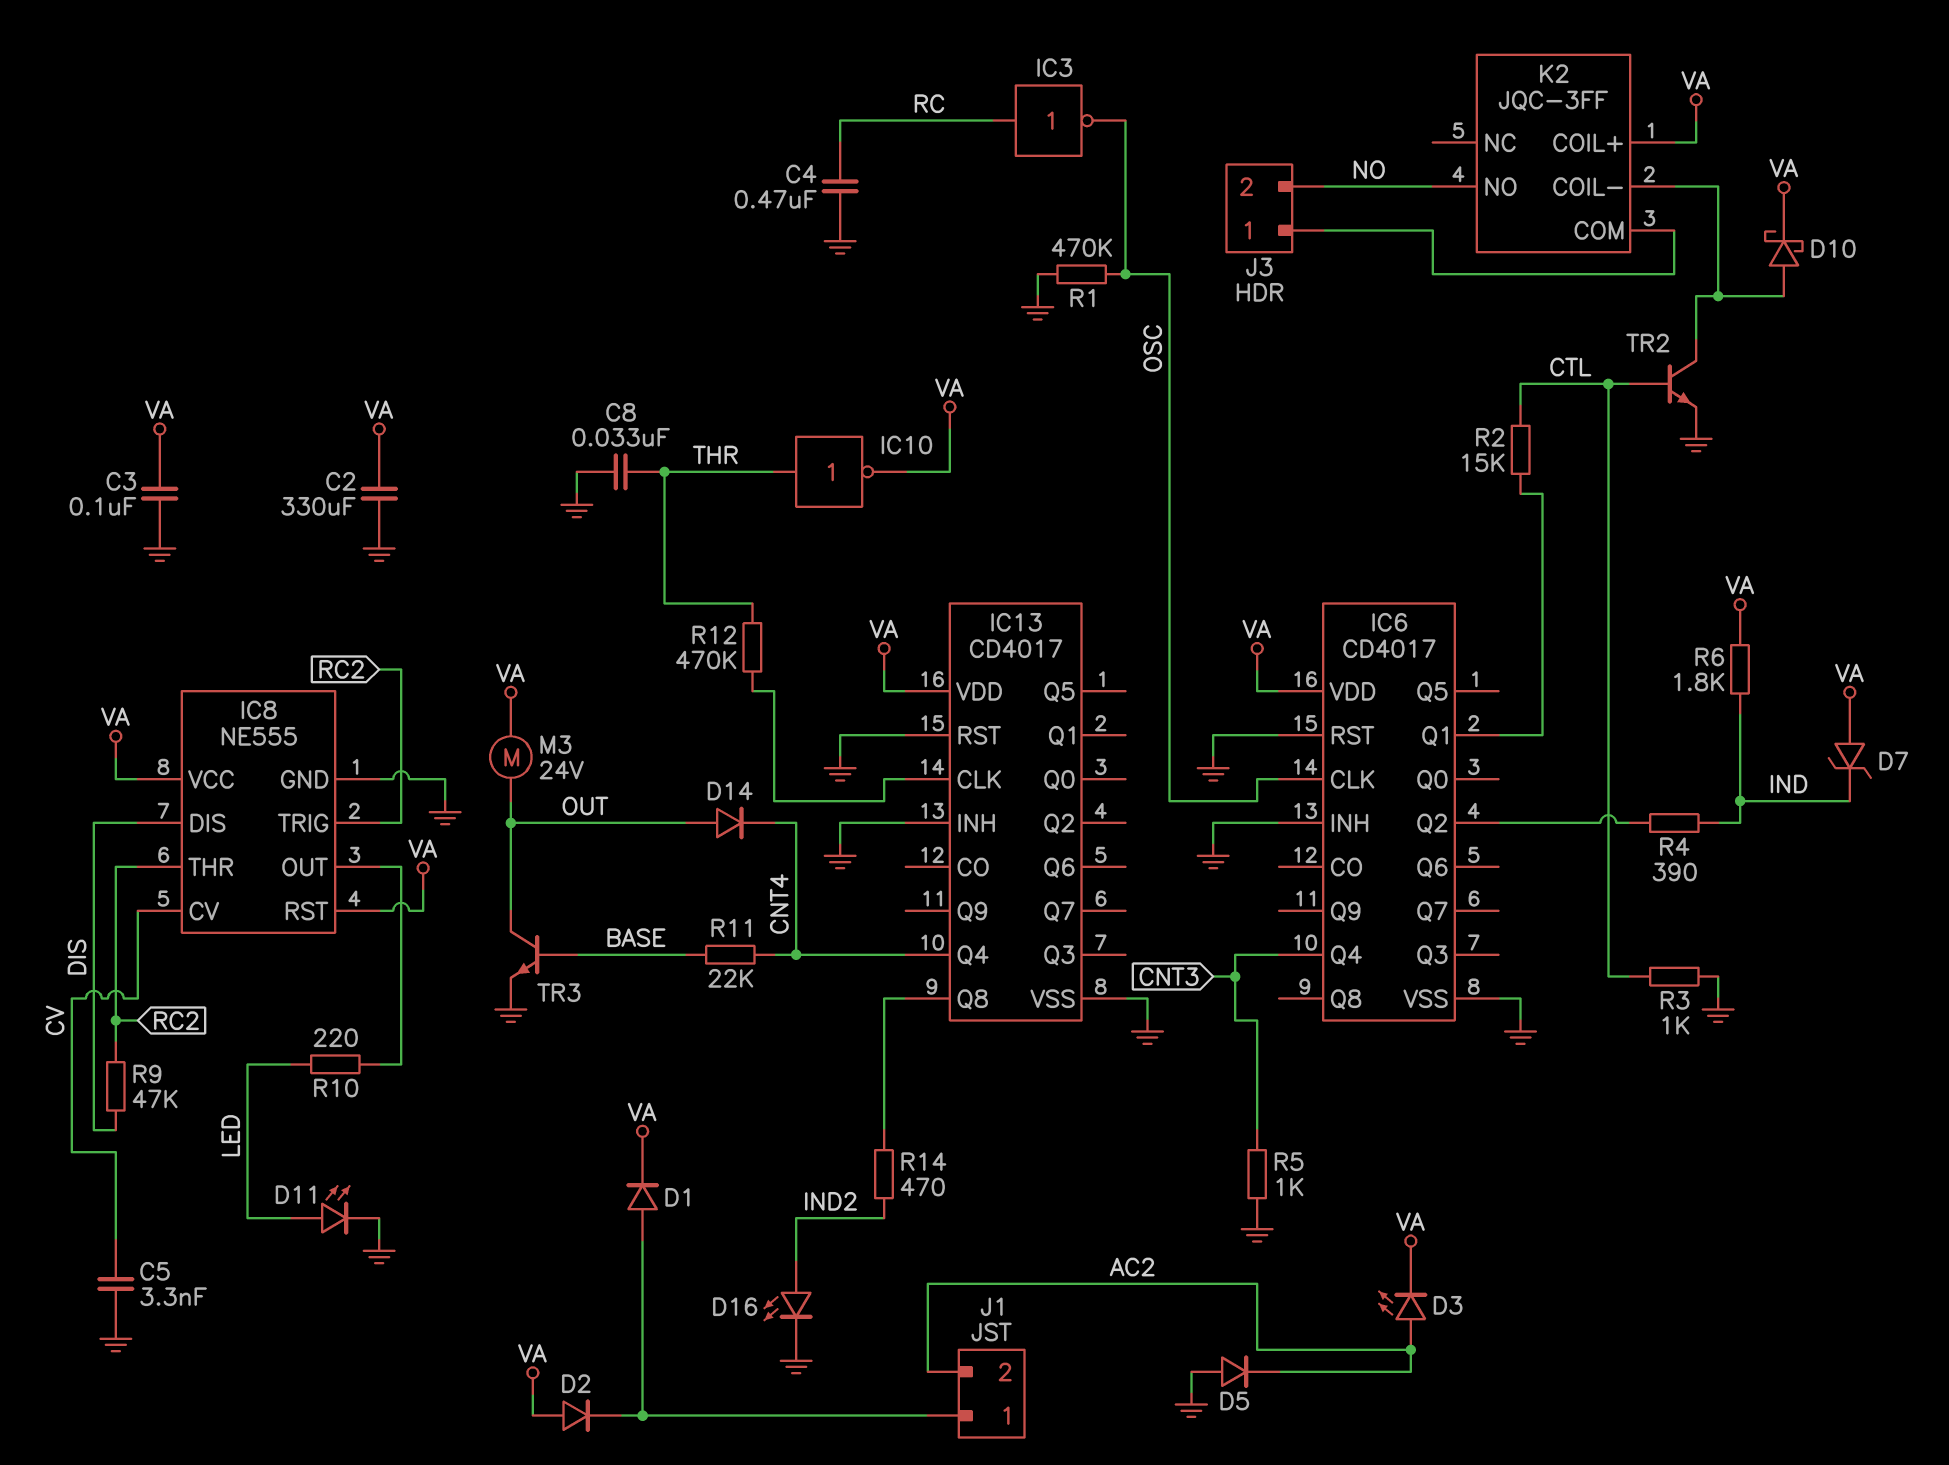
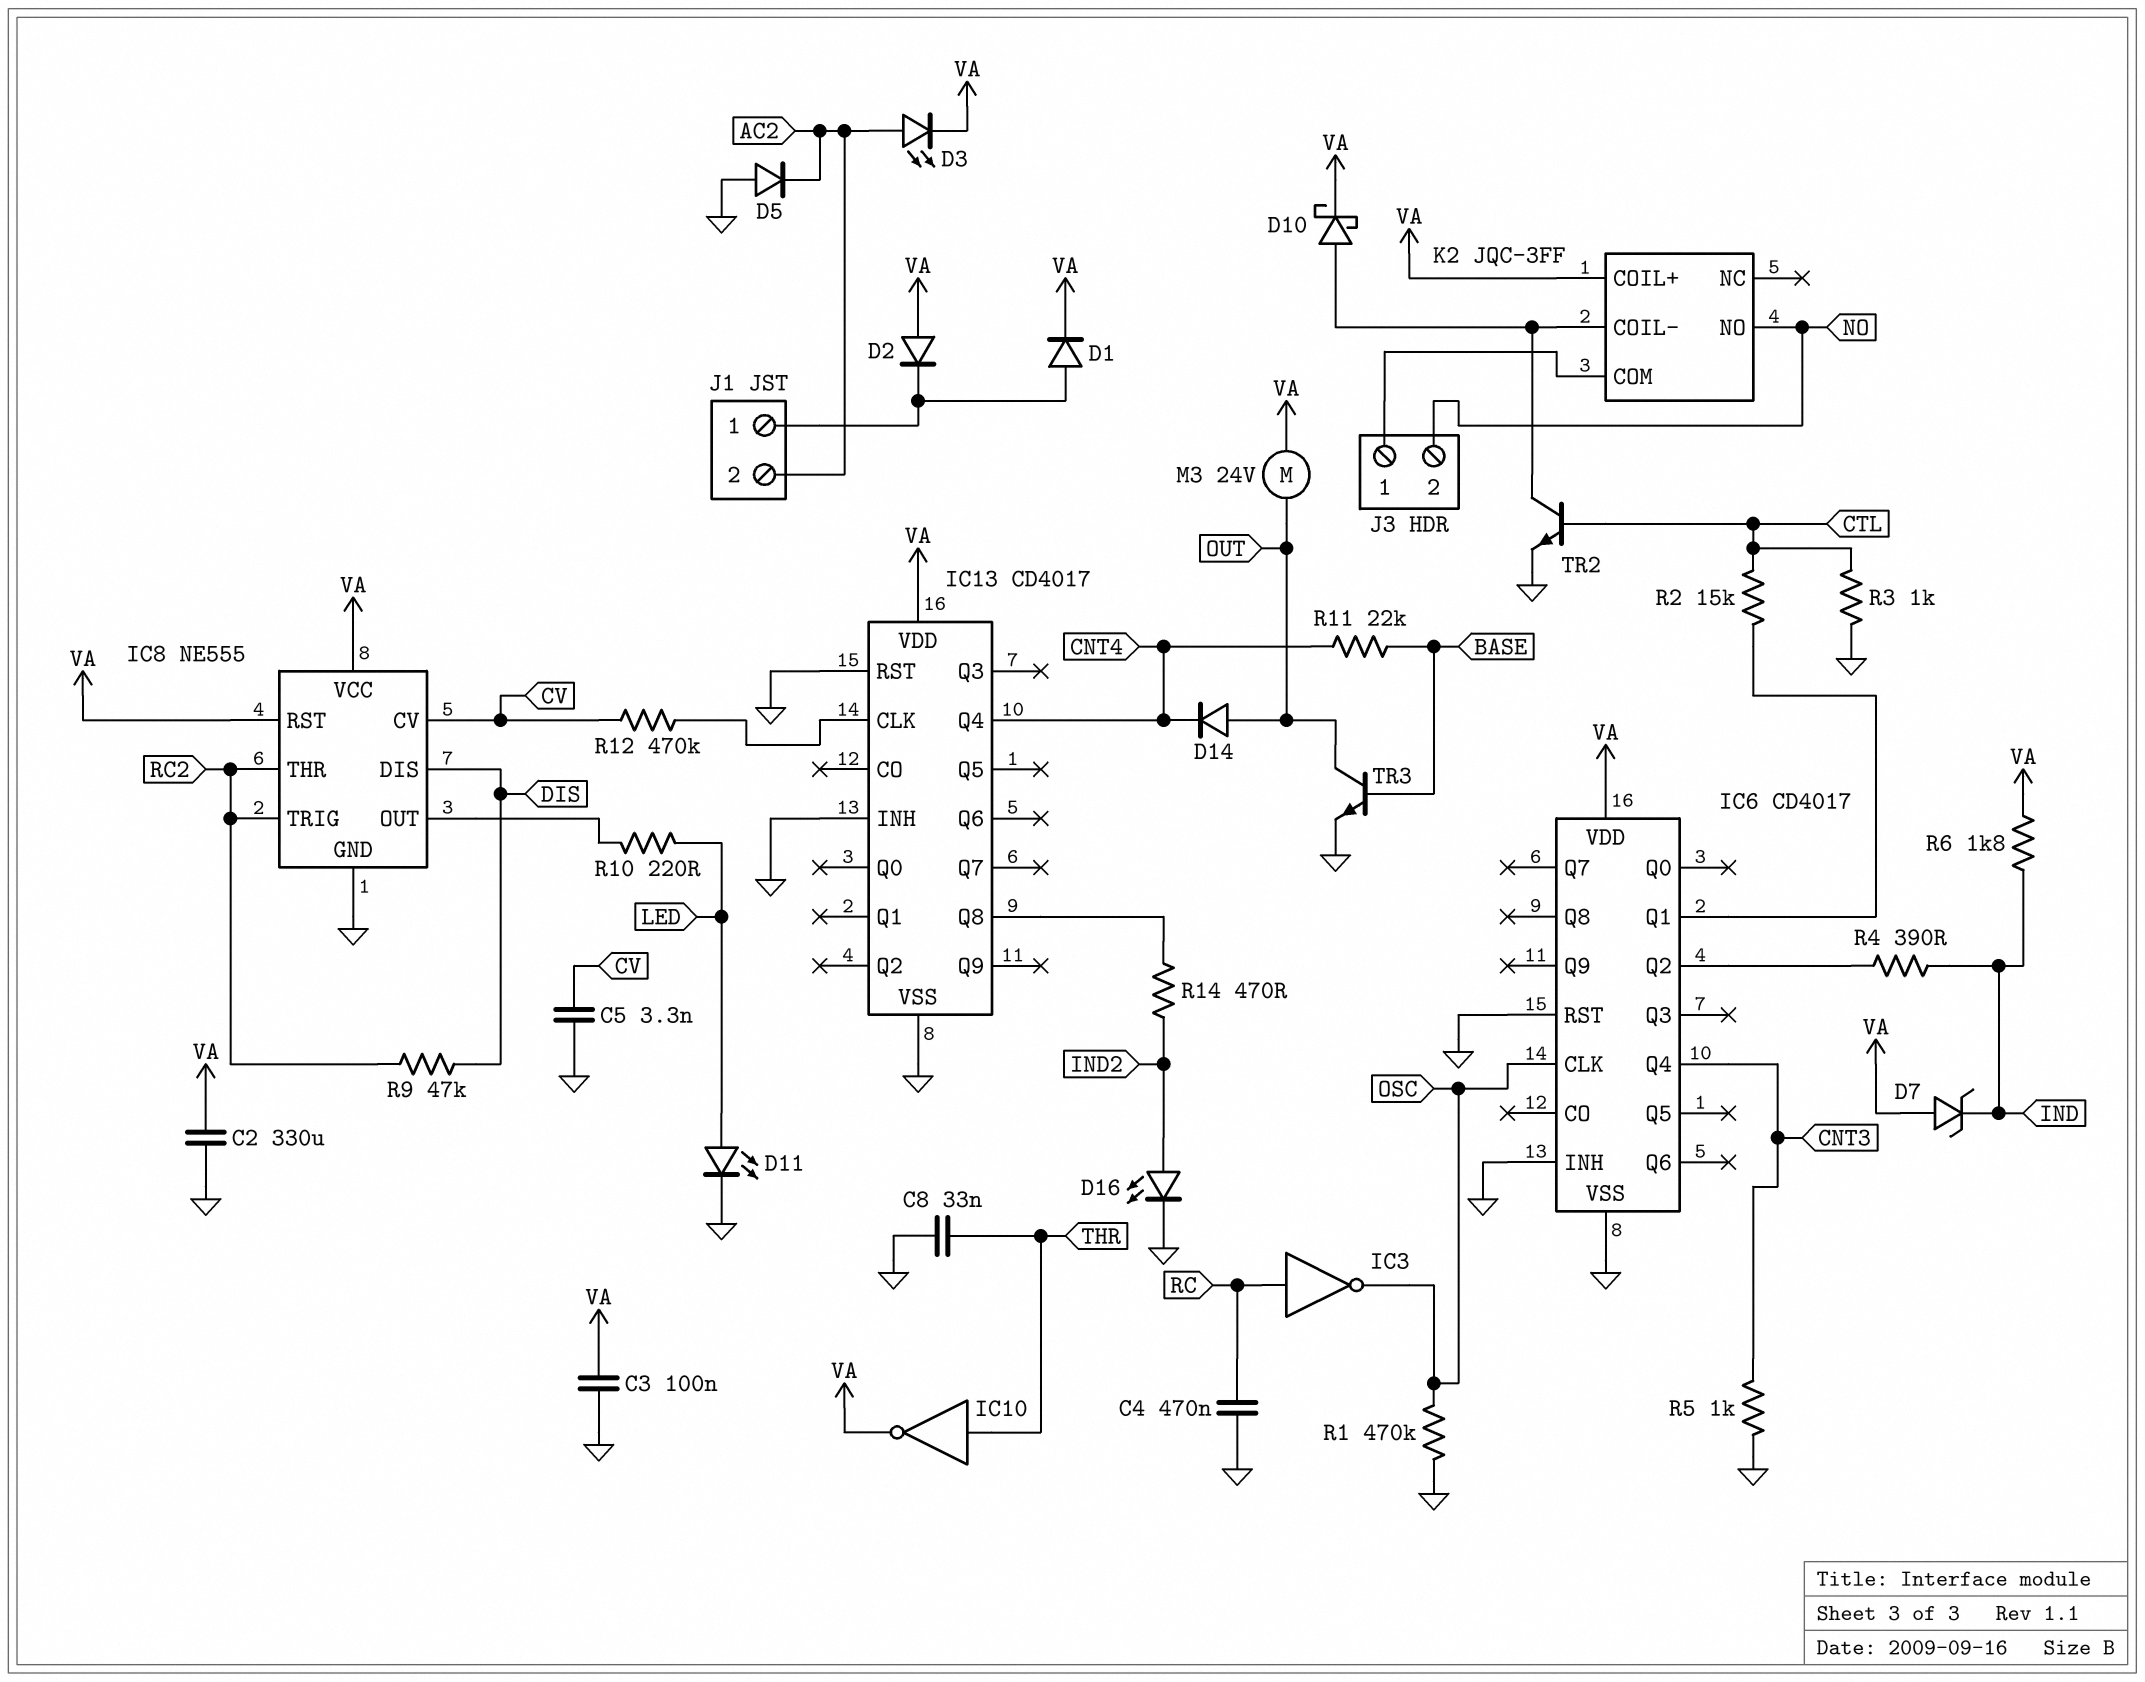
R12: 470k (IC13/CLK, THR) -> 470k (CV, IC13/CLK)

